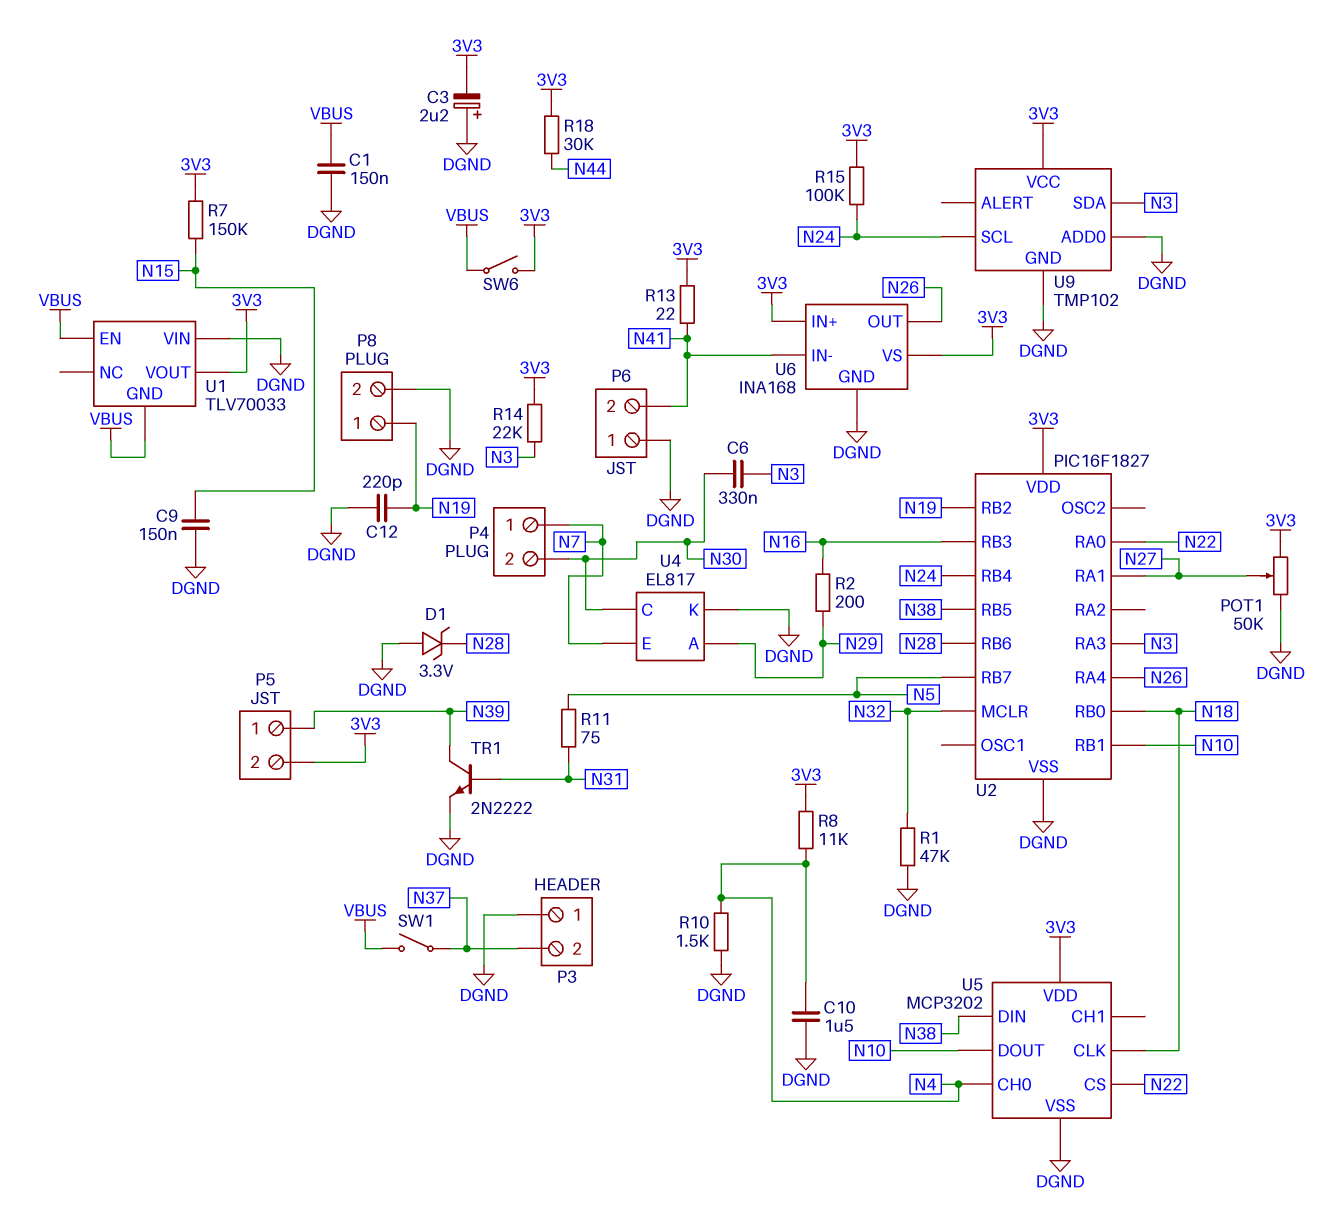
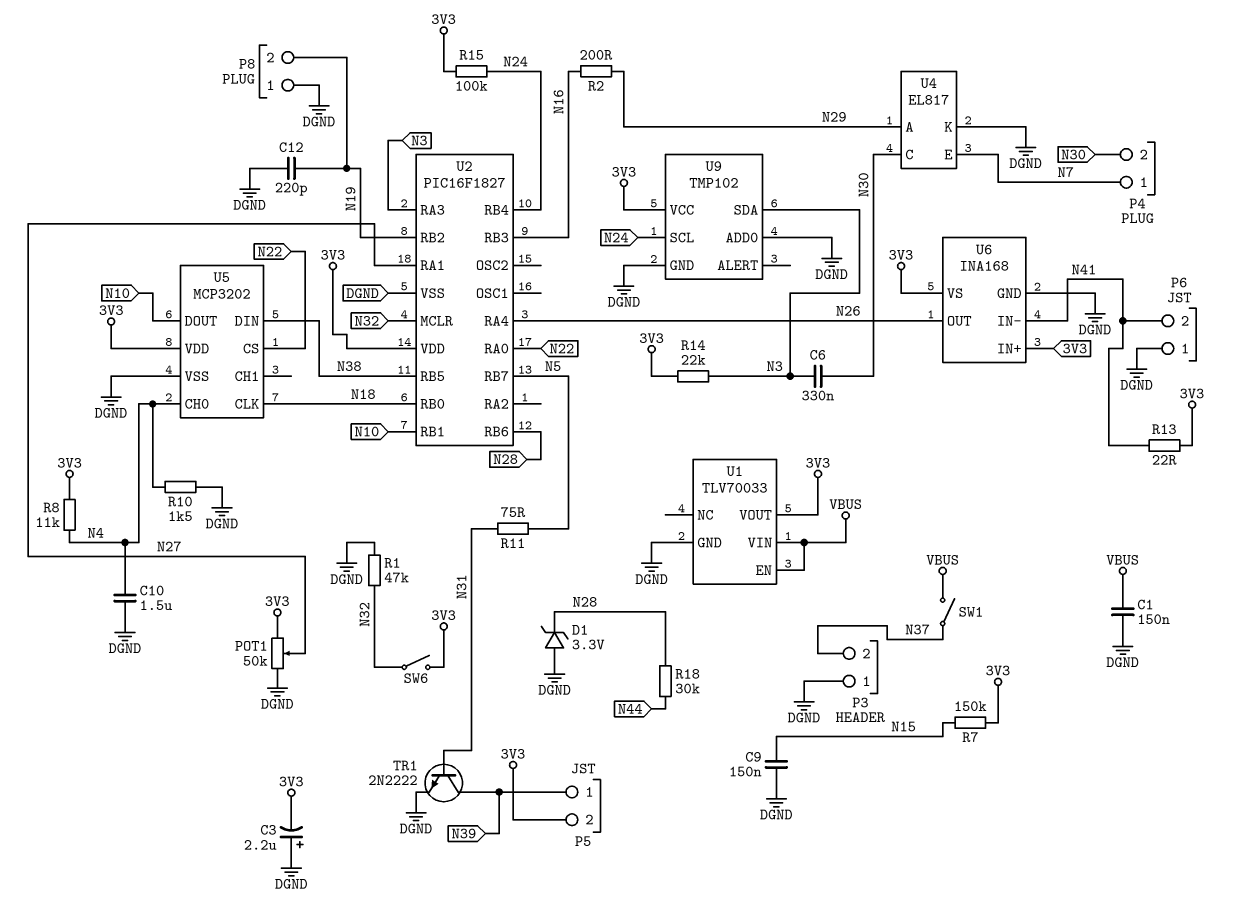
P8 pin 1: N19 -> DGND
P8 pin 2: DGND -> N19
R18: 30k (3V3, N44) -> 30k (N28, N44)
SW6: switch (3V3, VBUS) -> switch (3V3, N32)
U1 pin GND: VBUS -> DGND
U1 pin VIN: DGND -> VBUS

